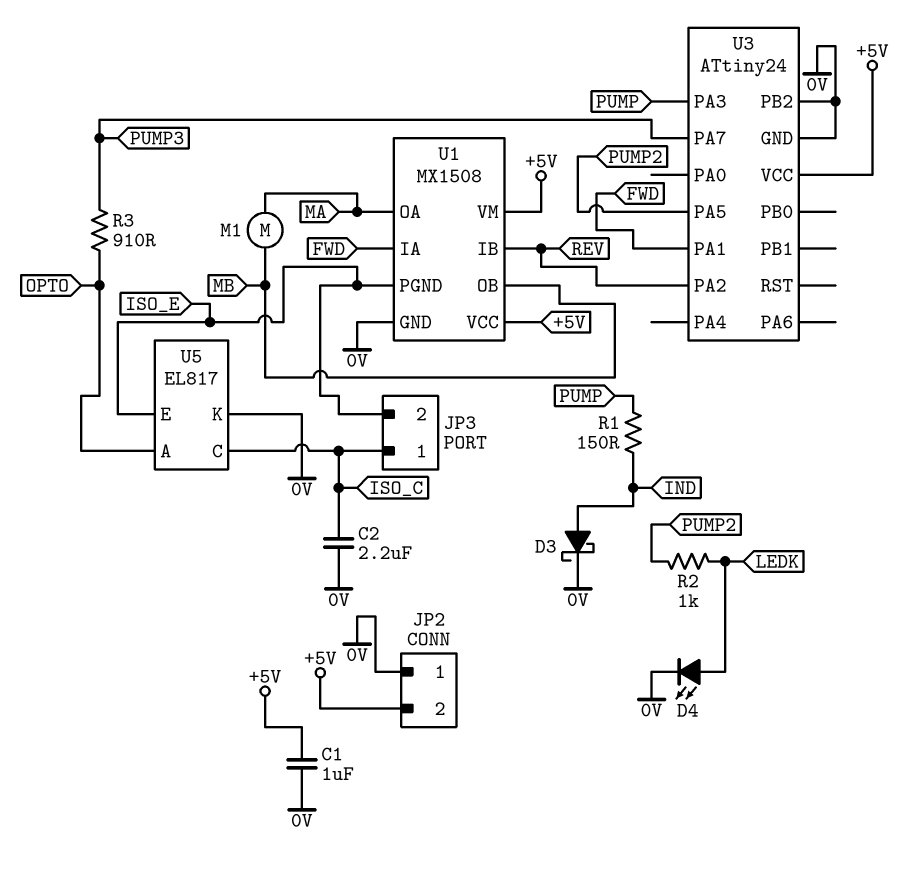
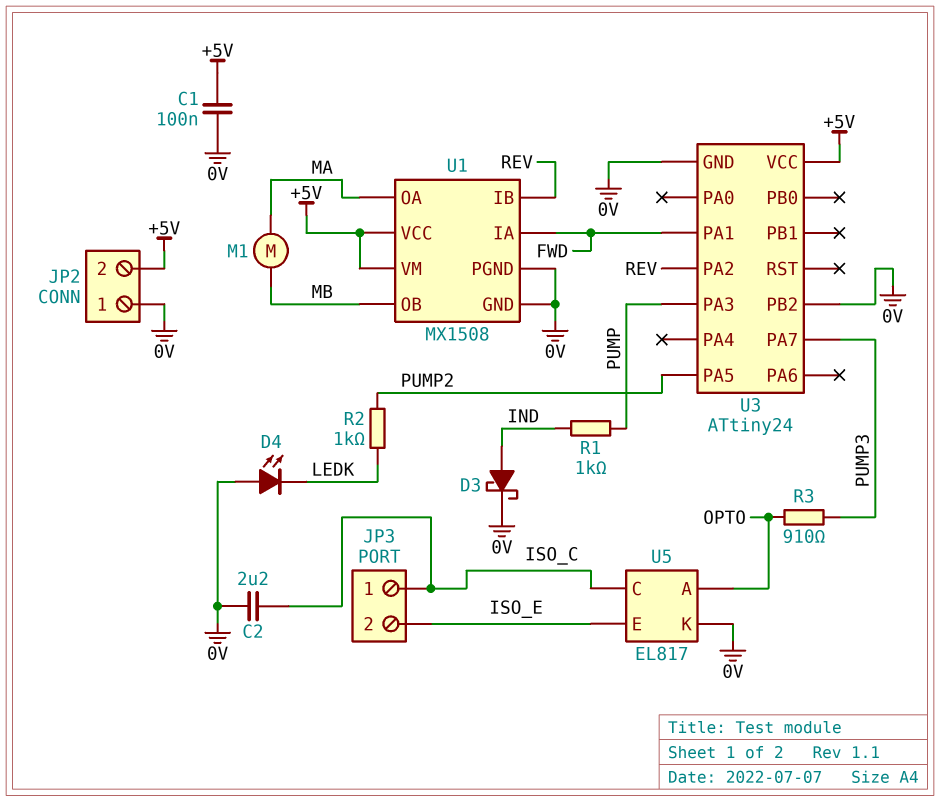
C1: 1uF (+5V, 0V) -> 100nF (+5V, 0V)
D4: LED (A LEDK, K 0V) -> LED (A 0V, K LEDK)
R1: 150 (IND, PUMP) -> 1k (IND, PUMP)
U1 pin PGND: ISO_E -> 0V

